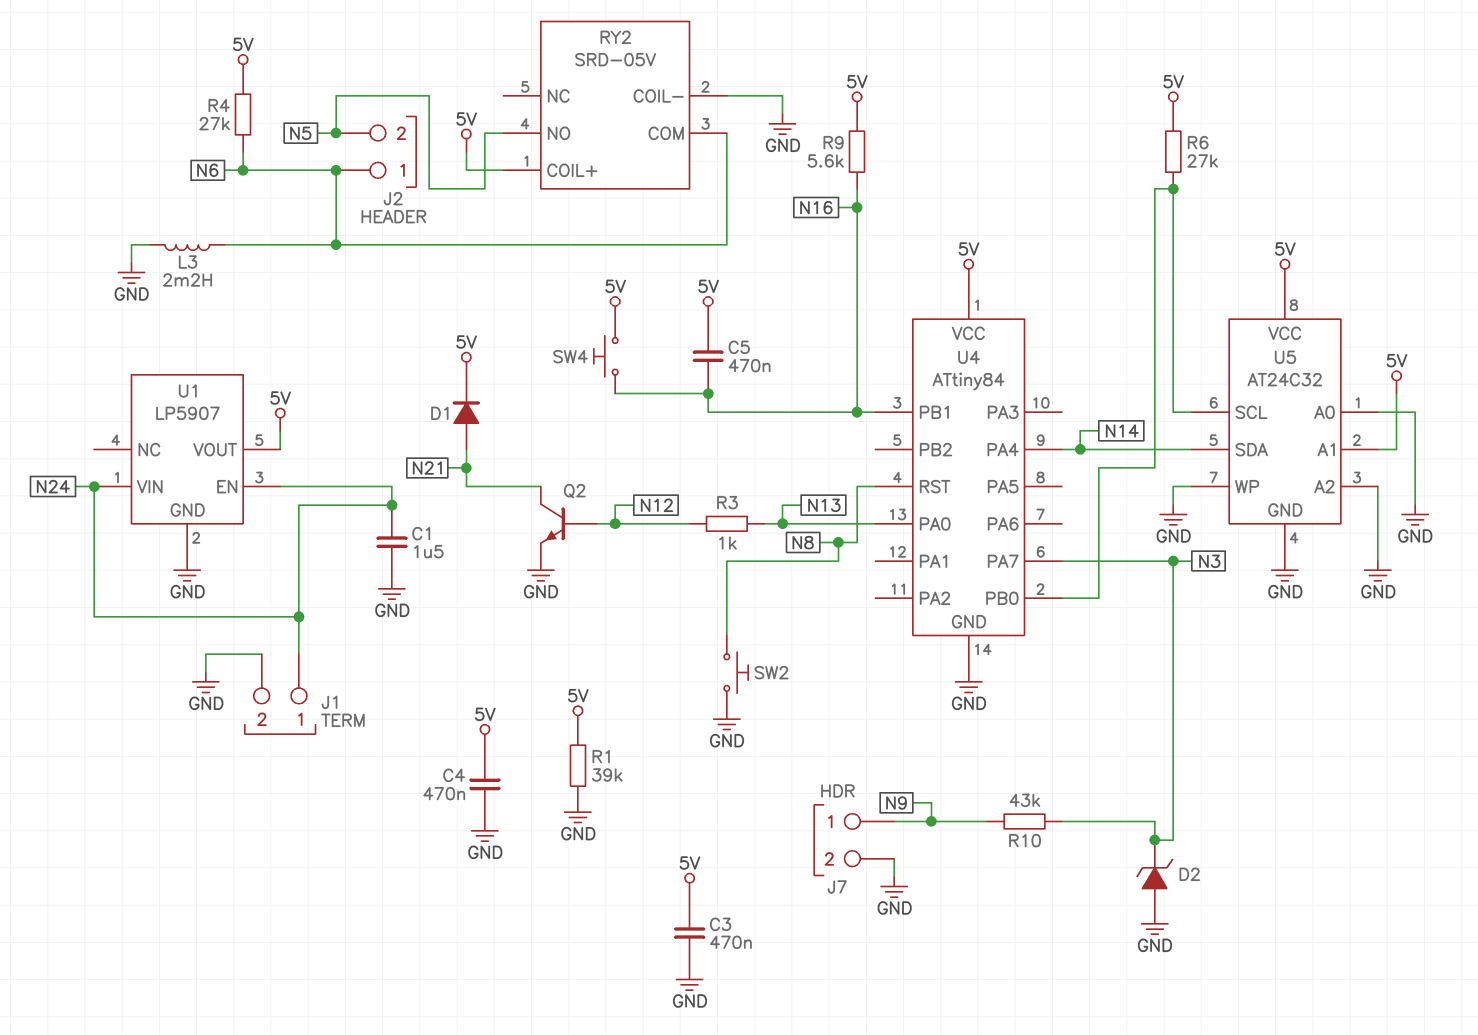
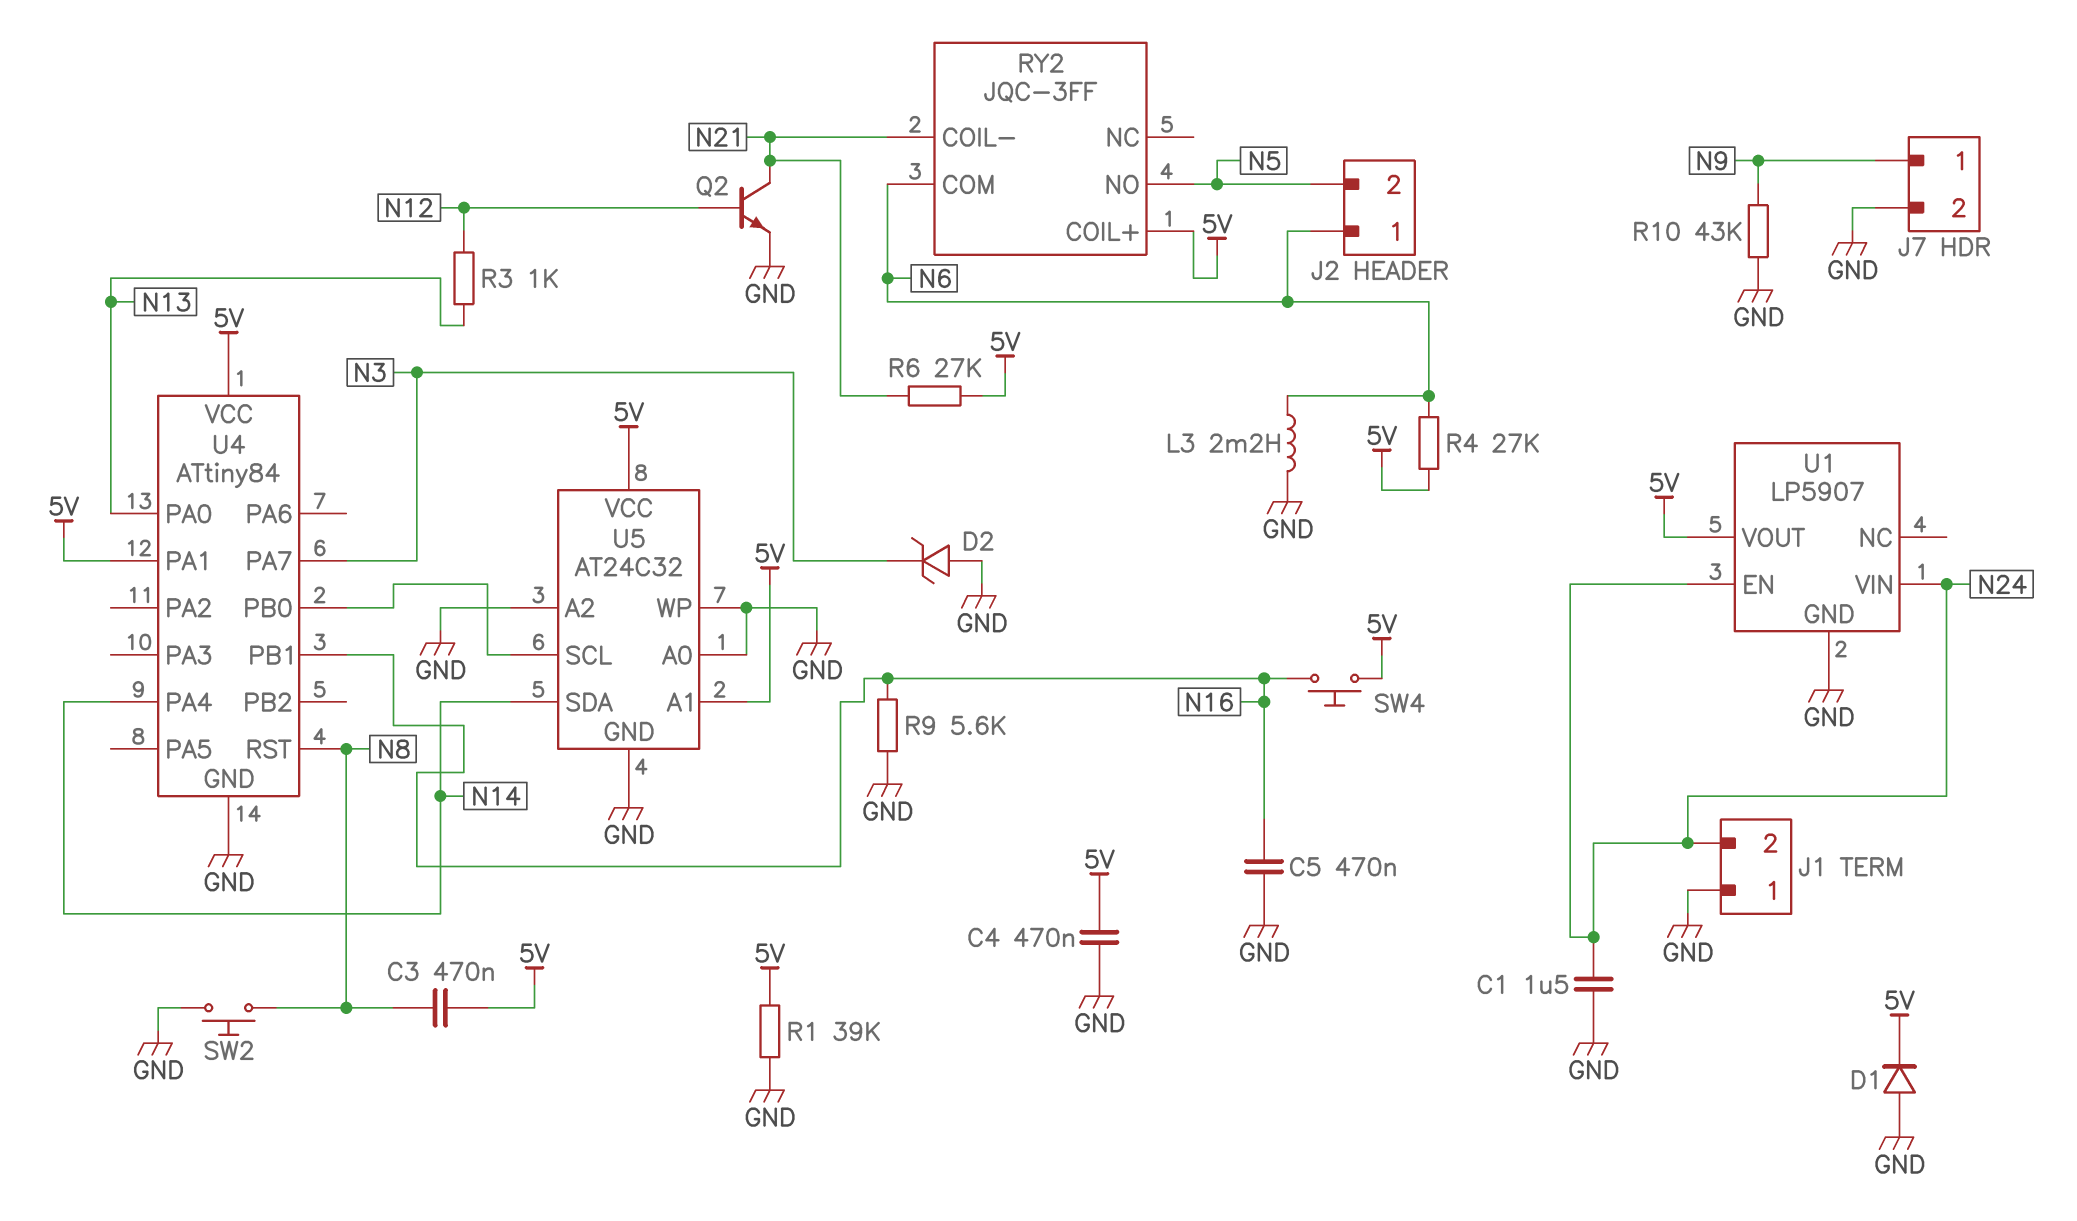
C3: 470nF (5V, GND) -> 470nF (5V, N8)
C5: 470nF (5V, N16) -> 470nF (GND, N16)
D1: diode (A N21, K 5V) -> diode (A GND, K 5V)
J1 pin 1: N24 -> GND
J1 pin 2: GND -> N24
R6: 27k (5V, U4/PB0) -> 27k (5V, N21)
R9: 5.6k (5V, N16) -> 5.6k (GND, N16)
R10: 43k (N3, N9) -> 43k (GND, N9)
RY2: SRD-05V -> JQC-3FF
RY2 pin COIL-: GND -> N21
U4 pin PA1: none -> 5V

